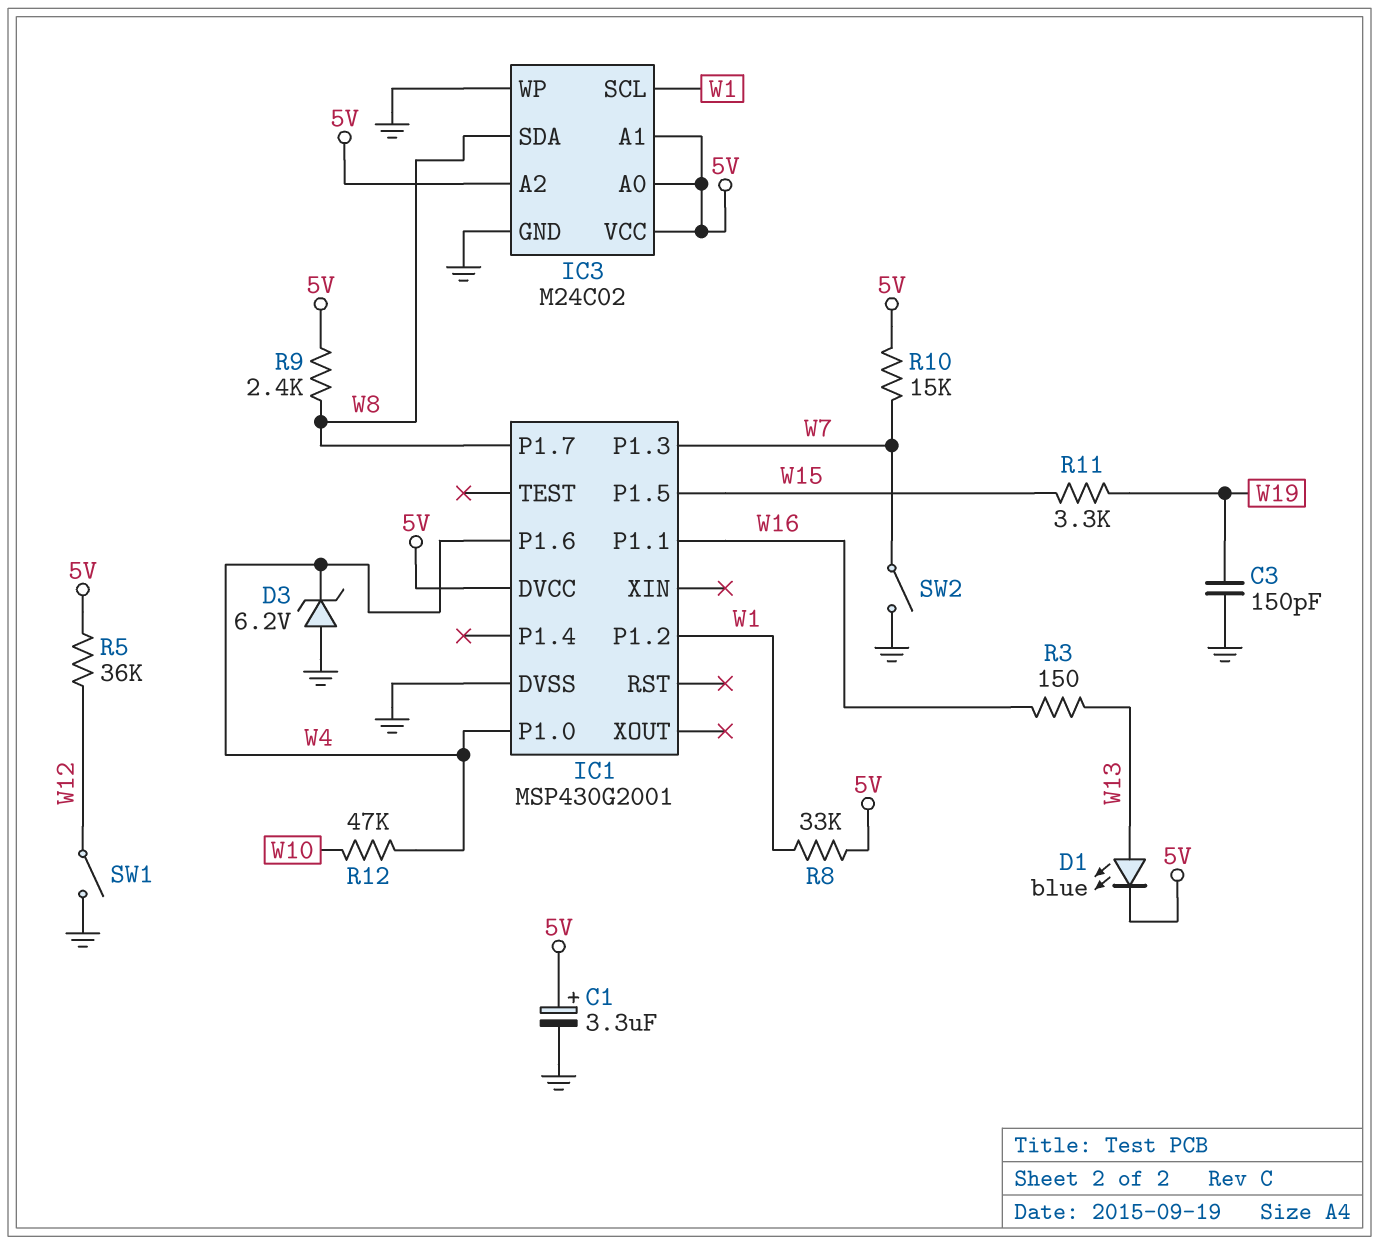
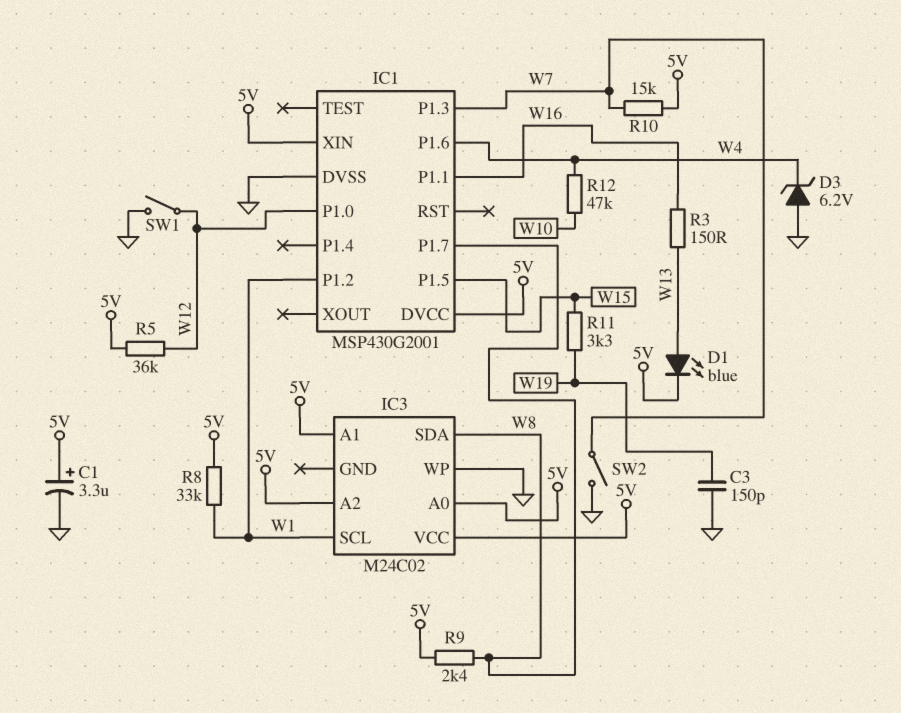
IC1 pin P1.0: W4 -> W12
IC1 pin XIN: none -> 5V
IC3 pin GND: GND -> none

